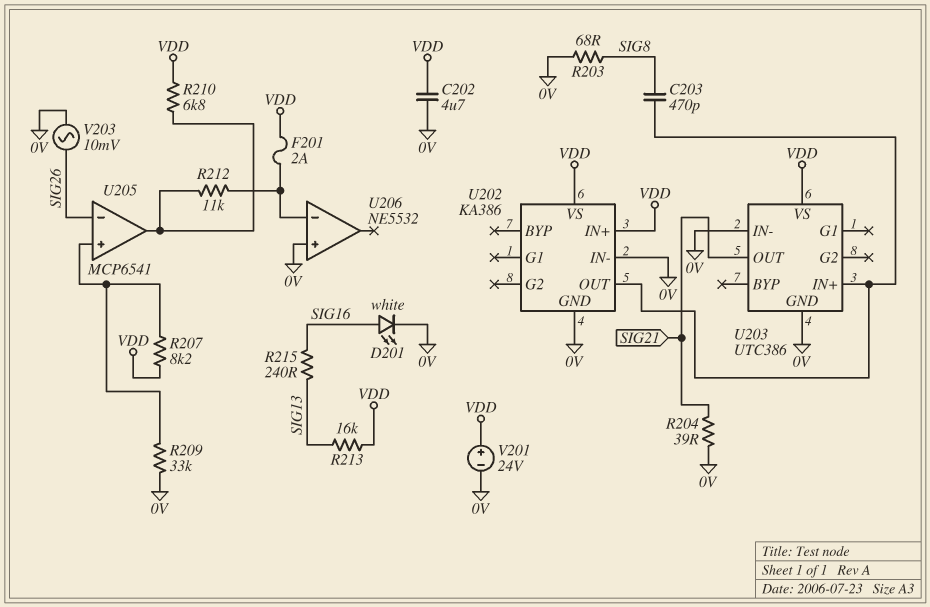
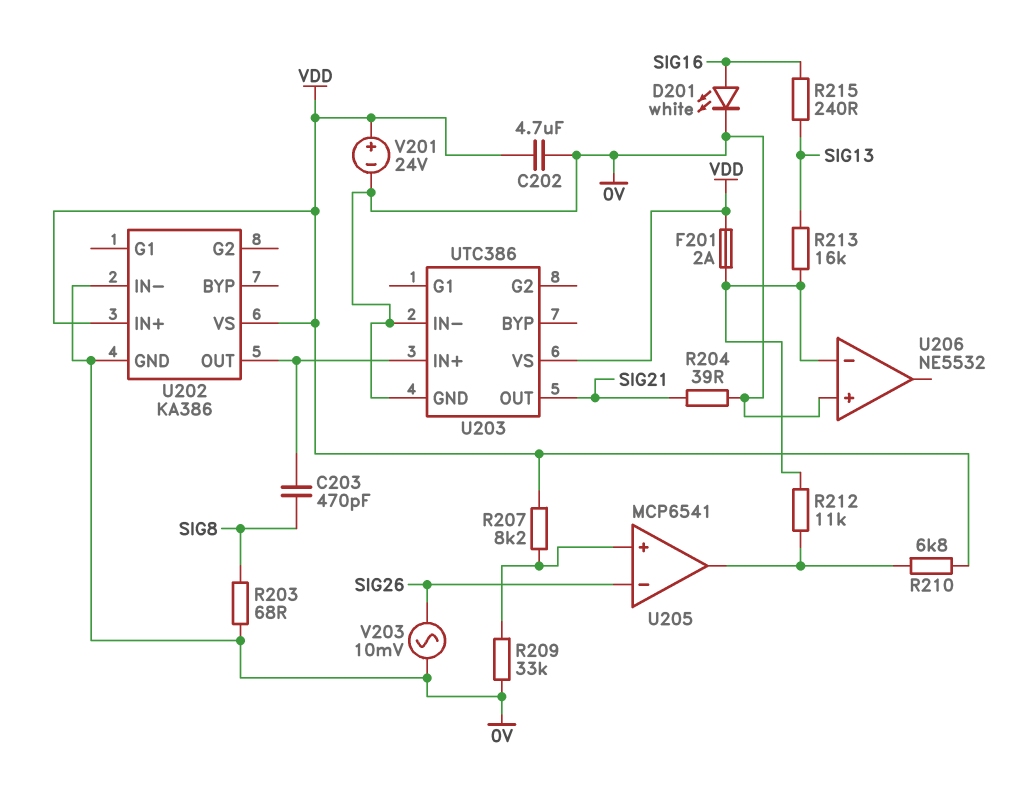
R213: 16k (SIG13, VDD) -> 16k (SIG13, U206/in-)

